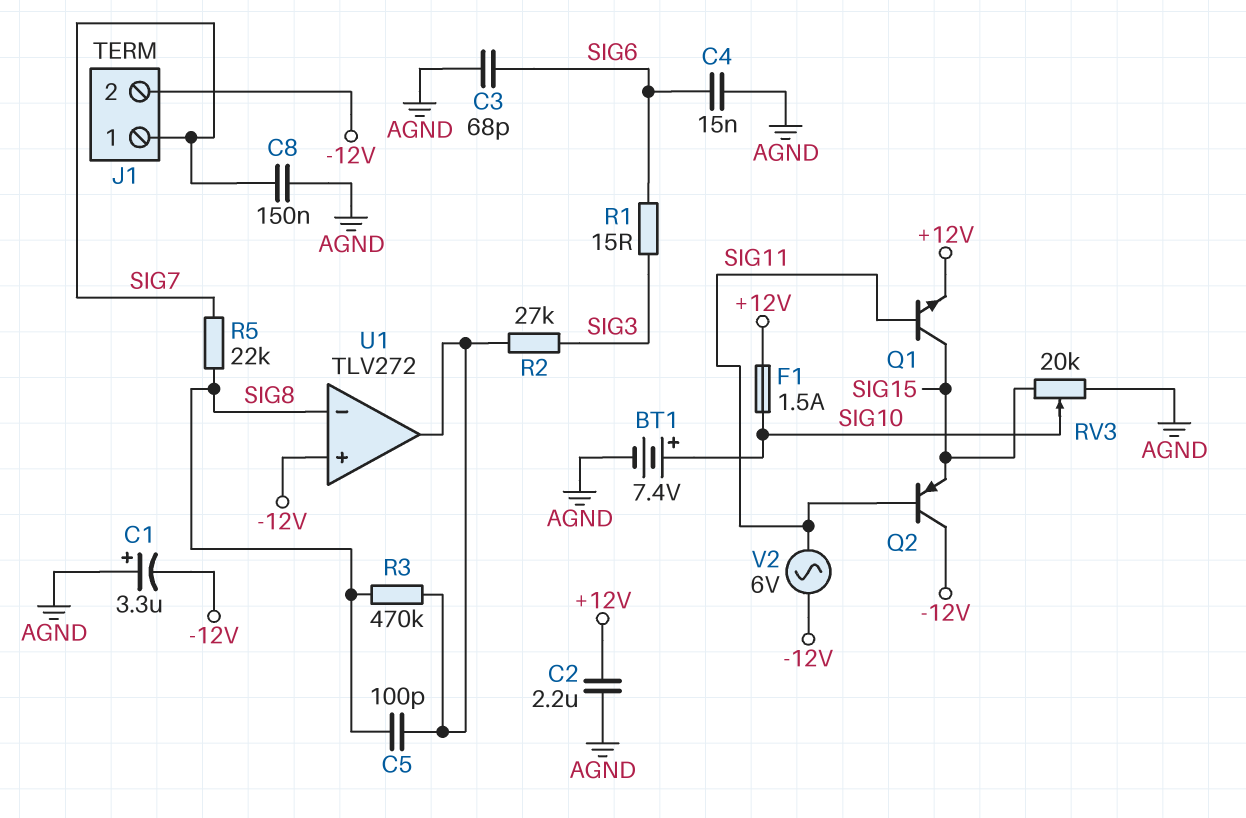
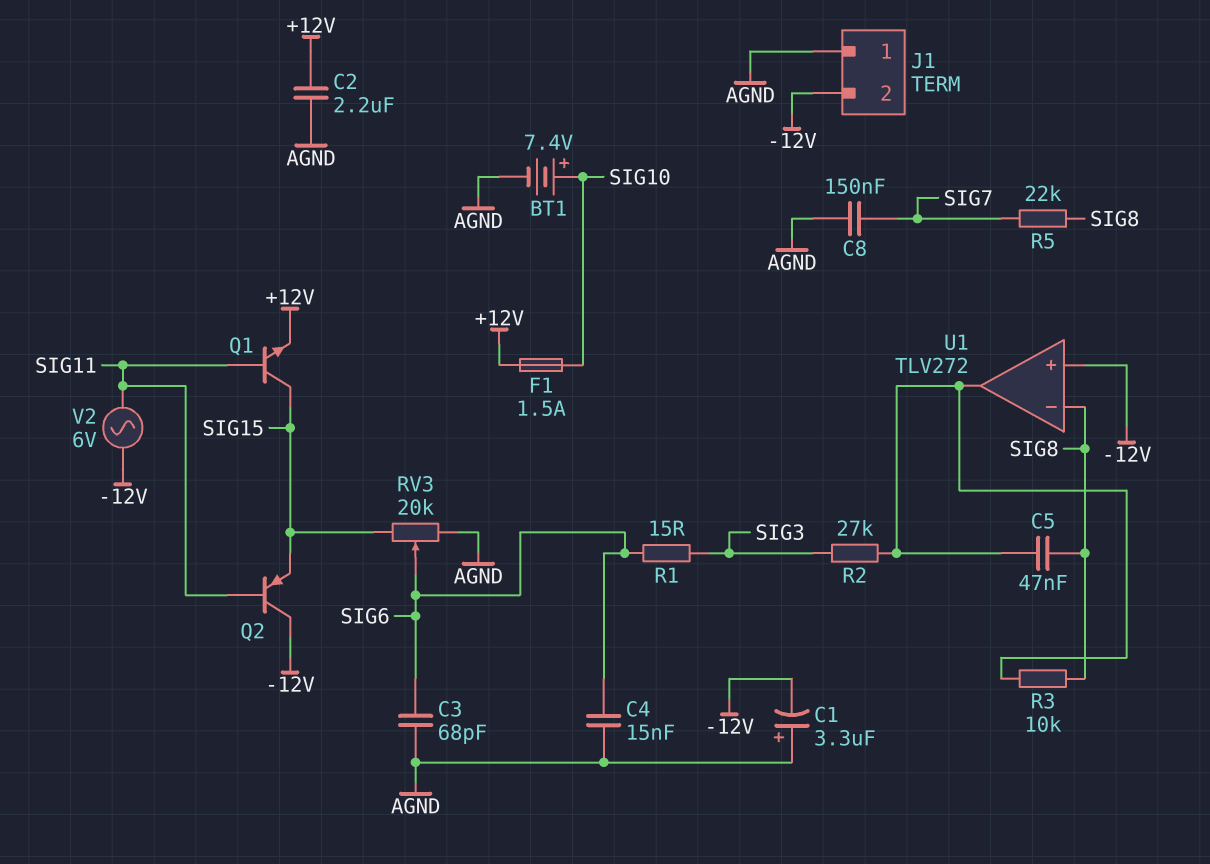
C5: 100pF (SIG8, U1/out) -> 47nF (SIG8, U1/out)
J1 pin 1: SIG7 -> AGND
R3: 470k (SIG8, U1/out) -> 10k (SIG8, U1/out)
RV3: 20k (AGND, SIG15, wiper SIG10) -> 20k (AGND, SIG15, wiper SIG6)

